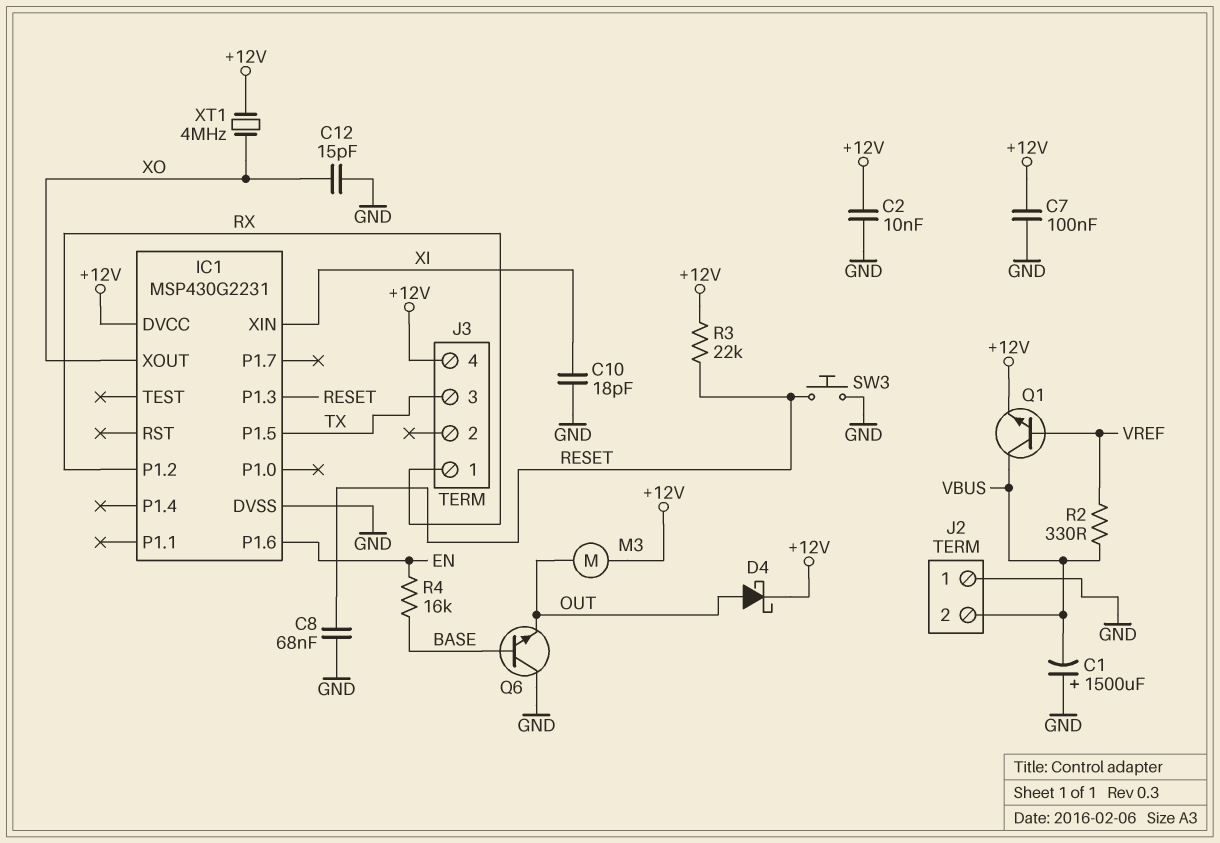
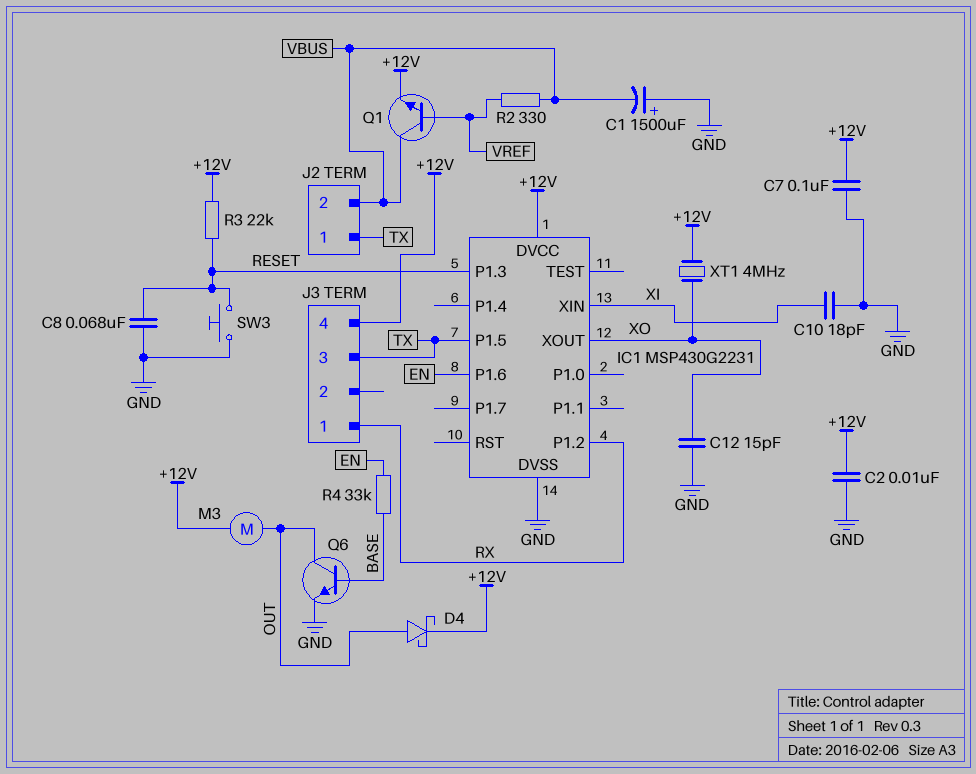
J2 pin 1: GND -> TX
Q6: NPN (B BASE, C GND, E OUT) -> NPN (B BASE, C OUT, E GND)
R4: 16k (BASE, EN) -> 33k (BASE, EN)

